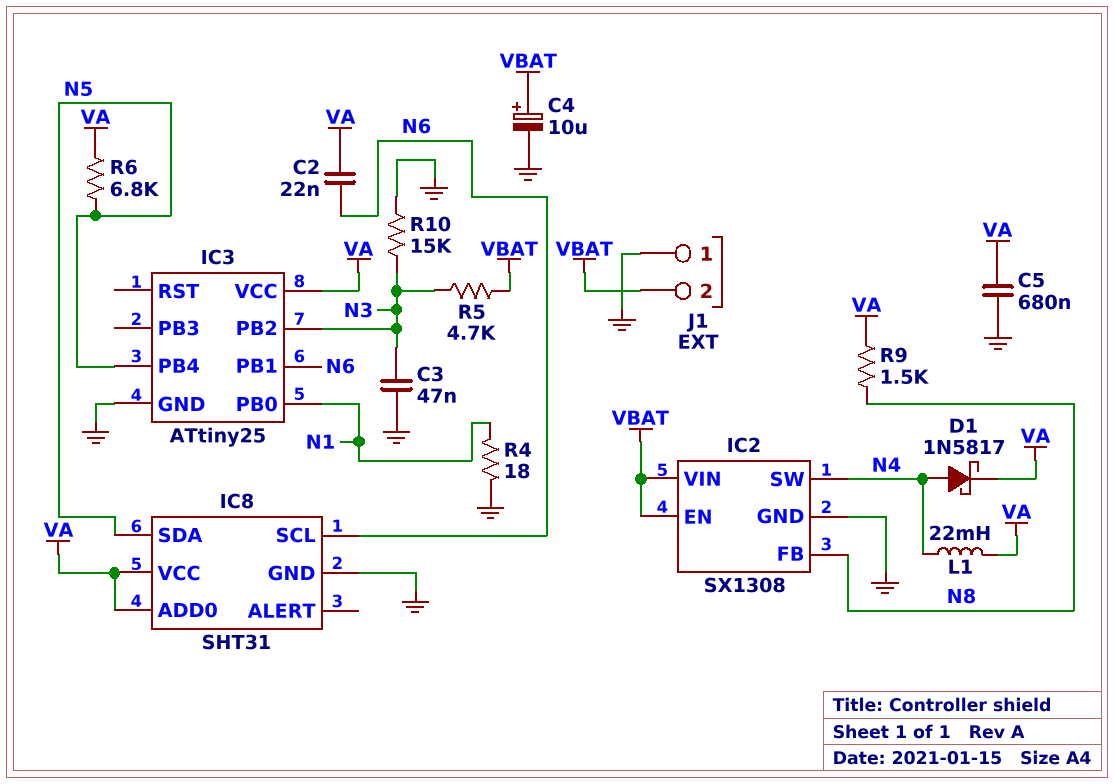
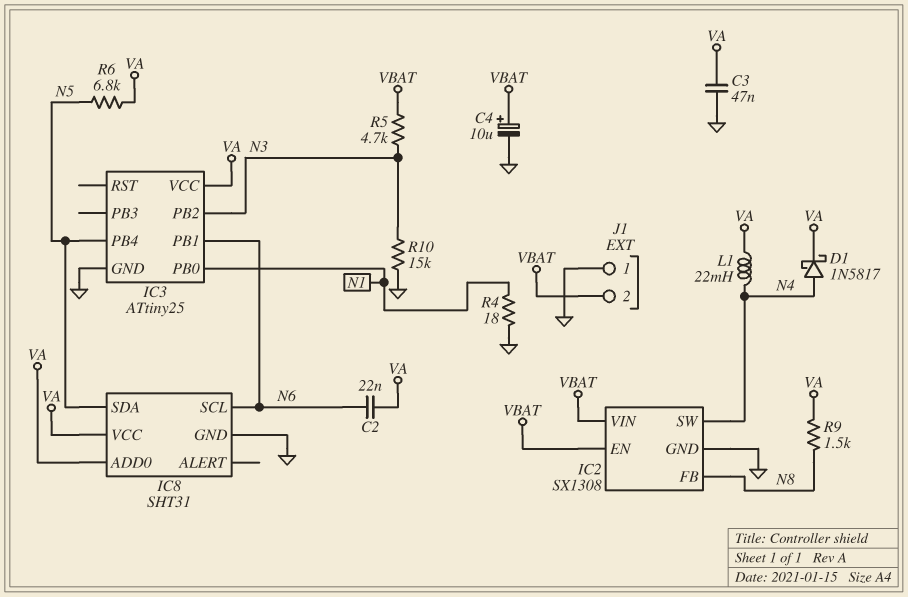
C3: 47nF (GND, N3) -> 47nF (GND, VA)
C5: 680nF (GND, VA) -> none

